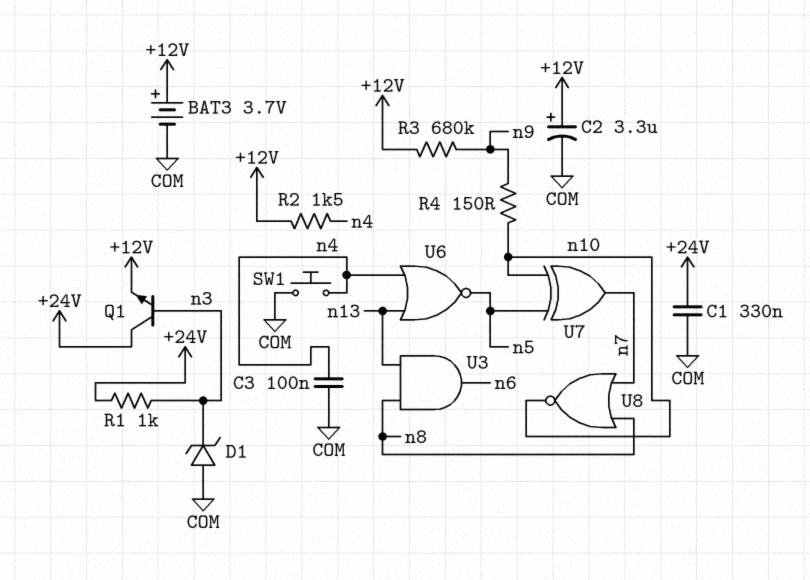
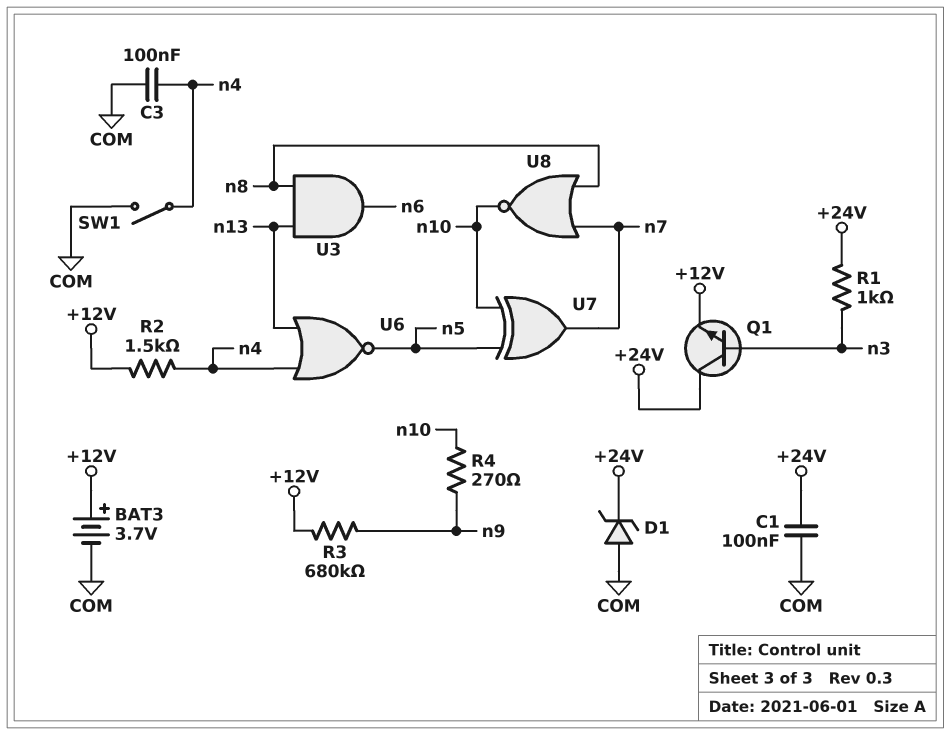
C1: 330nF (+24V, COM) -> 100nF (+24V, COM)
C2: 3.3uF (plus +12V, minus COM) -> none
D1: zener (A COM, K n3) -> zener (A COM, K +24V)
R4: 150 (n9, n10) -> 270 (n9, n10)
SW1: button (COM, n4) -> switch (COM, n4)

